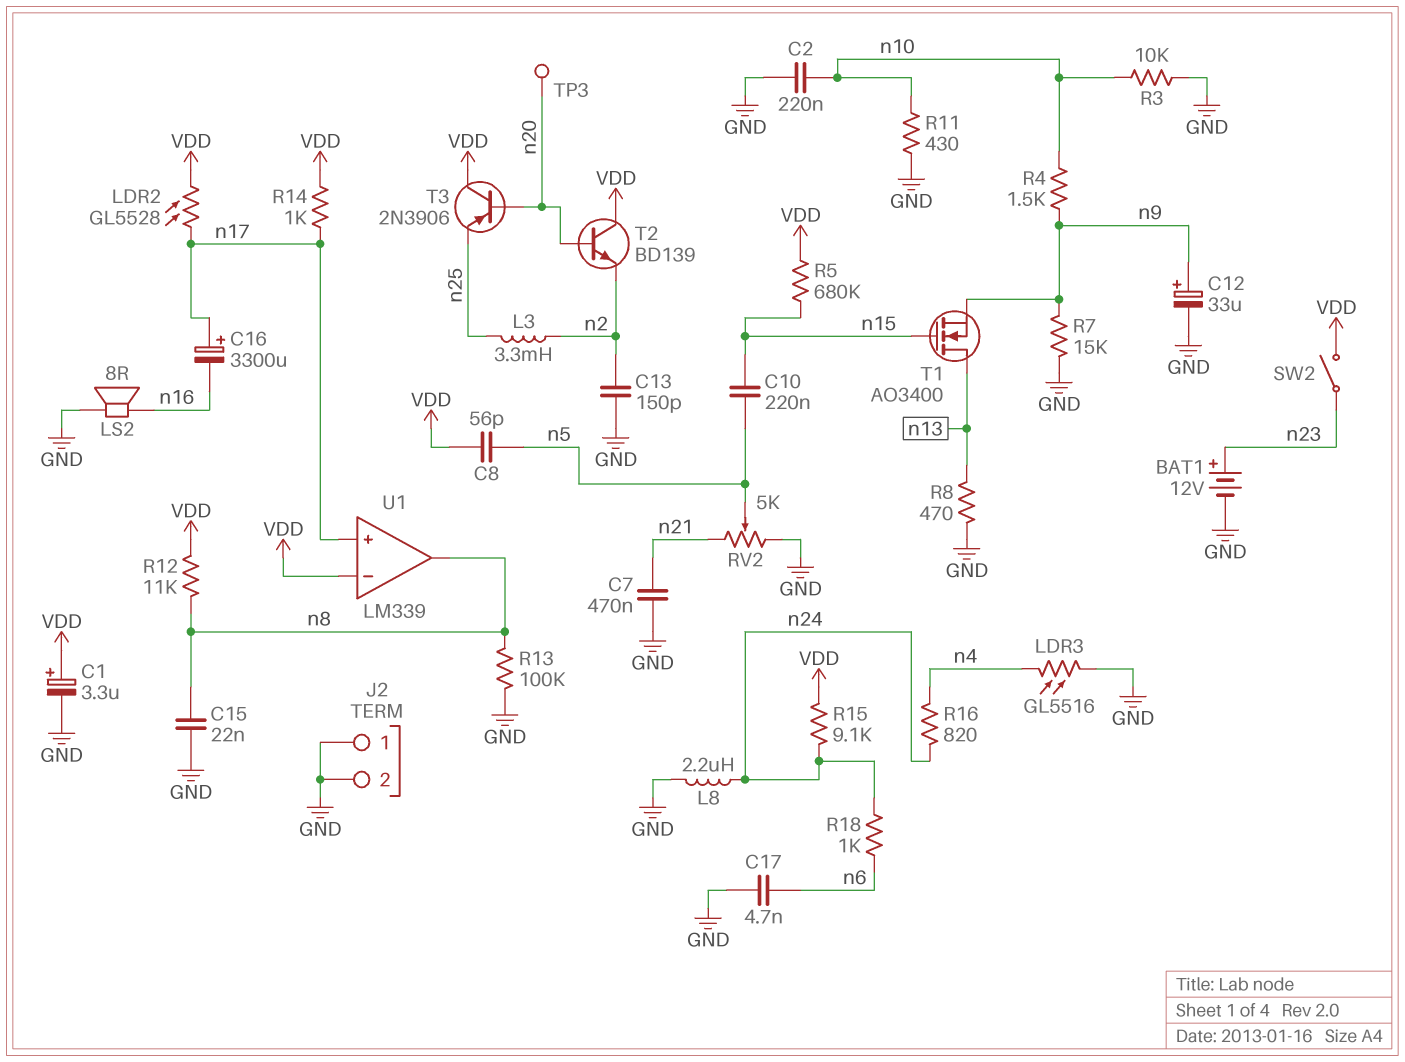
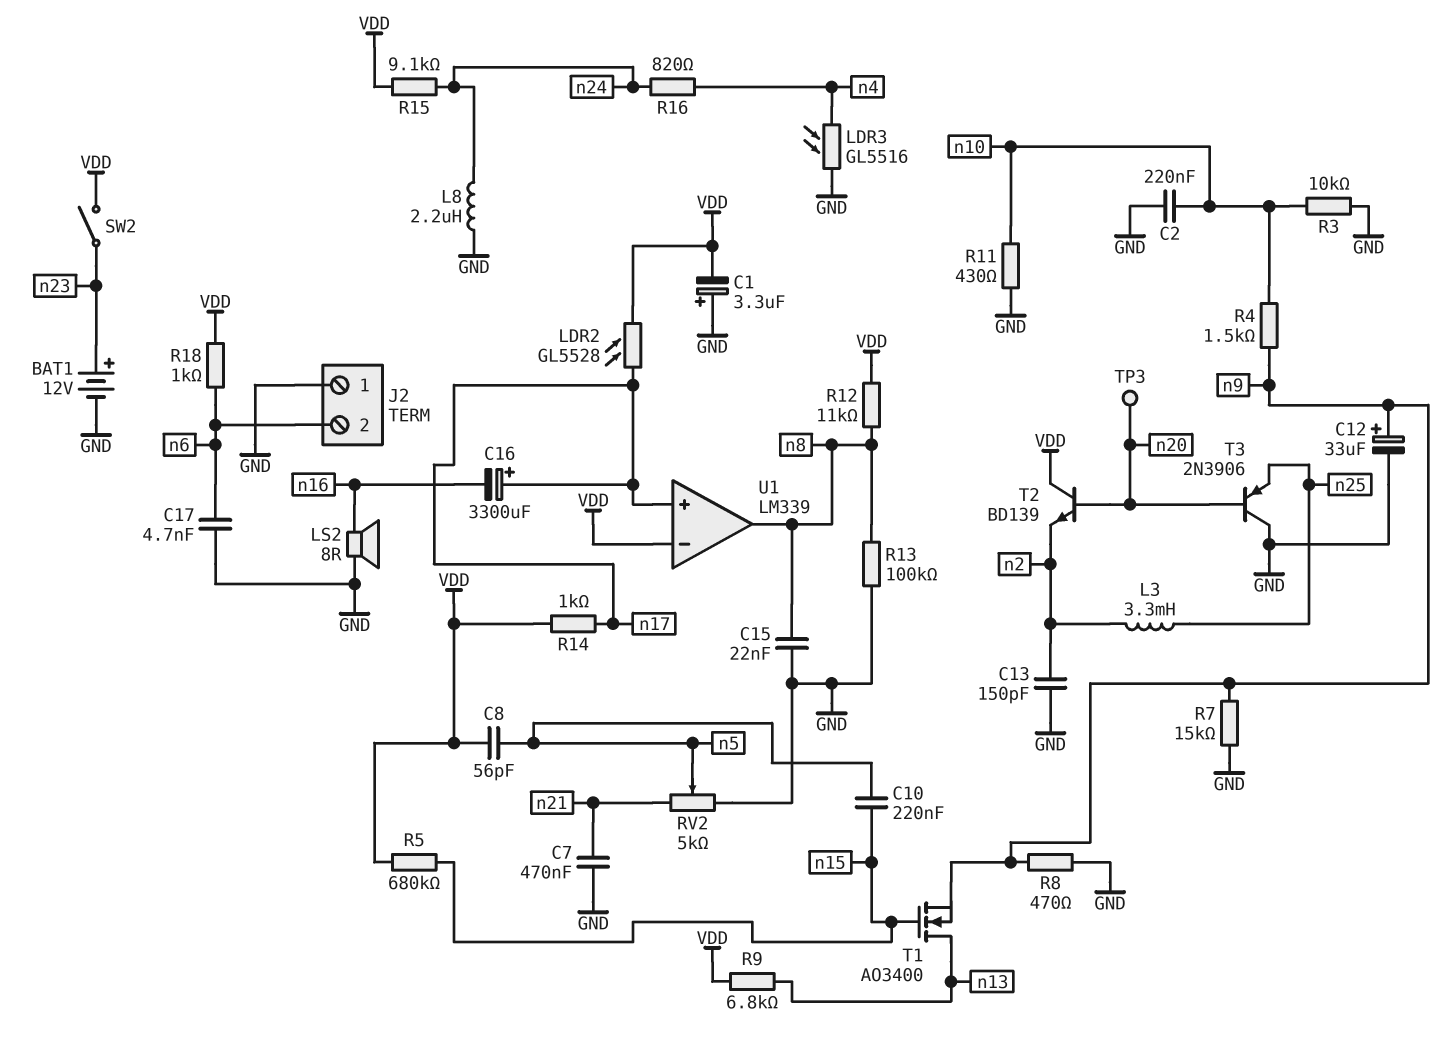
C1: 3.3uF (plus VDD, minus GND) -> 3.3uF (plus GND, minus VDD)
J2 pin 2: GND -> n6
R8: 470 (GND, n13) -> 470 (GND, n9)
R9: none -> 6.8k (VDD, n13)
R18: 1k (n6, n24) -> 1k (VDD, n6)
T3: PNP 2N3906 (B n20, C VDD, E n25) -> PNP 2N3906 (B n20, C GND, E n25)

